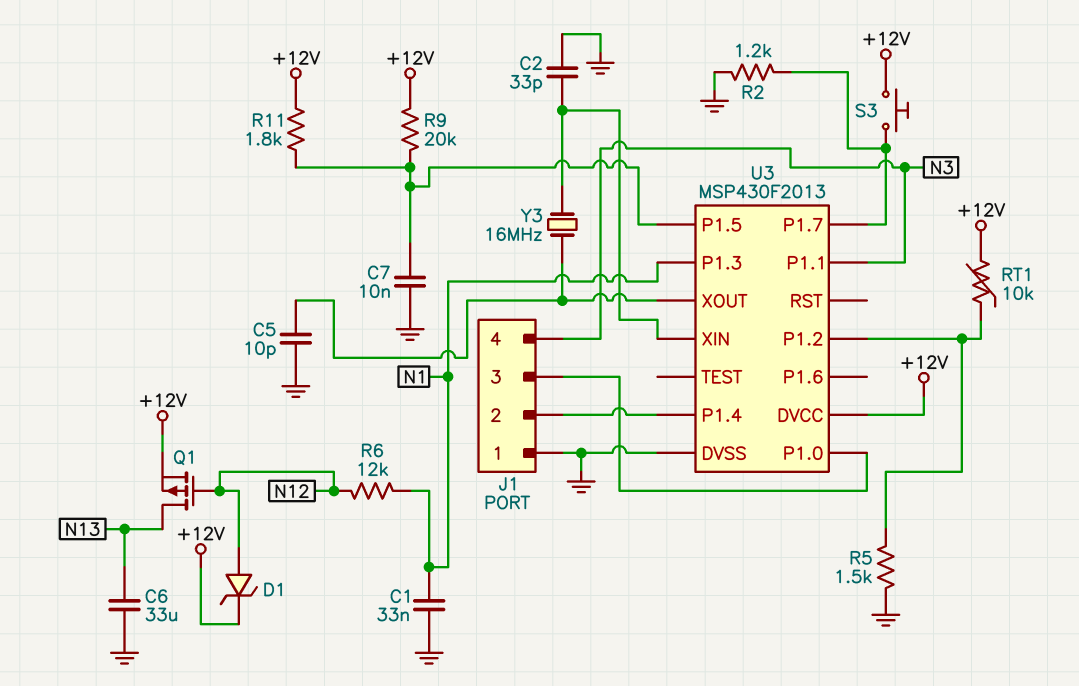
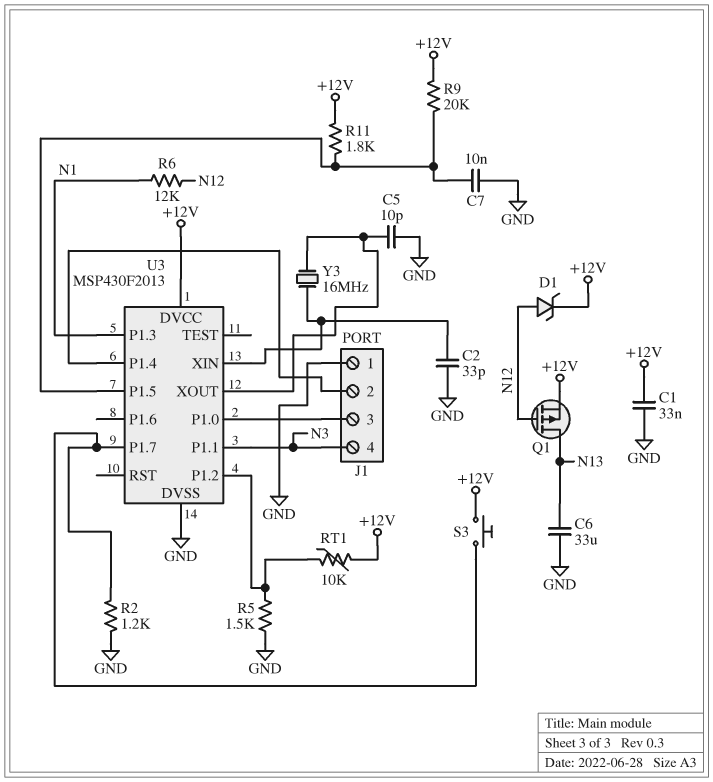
C1: 33nF (GND, N1) -> 33nF (+12V, GND)

